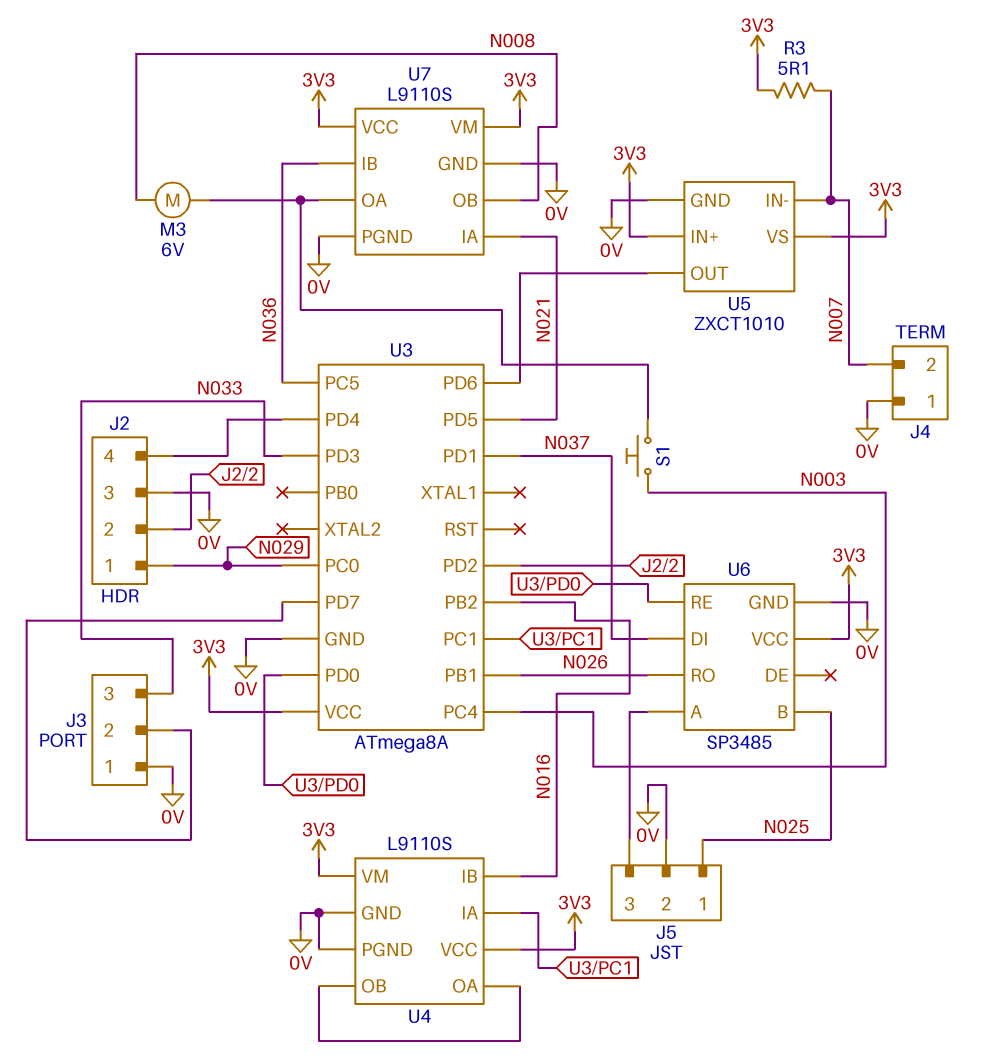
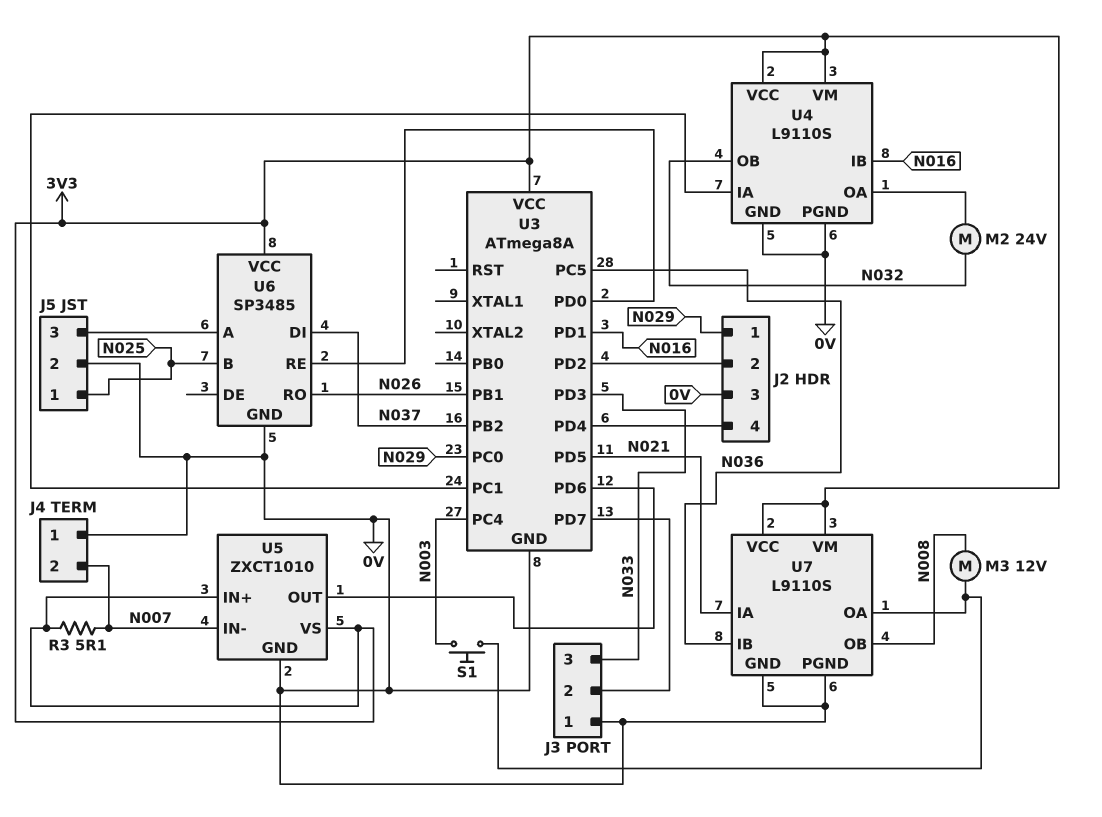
M2: none -> motor 24V (N032, U4/OA)
M3: motor 6V (N008, U7/OA) -> motor 12V (N008, U7/OA)
U3 pin PB2: N016 -> N037
U3 pin PD1: N037 -> N016
U4 pin OB: U4/OA -> N032

